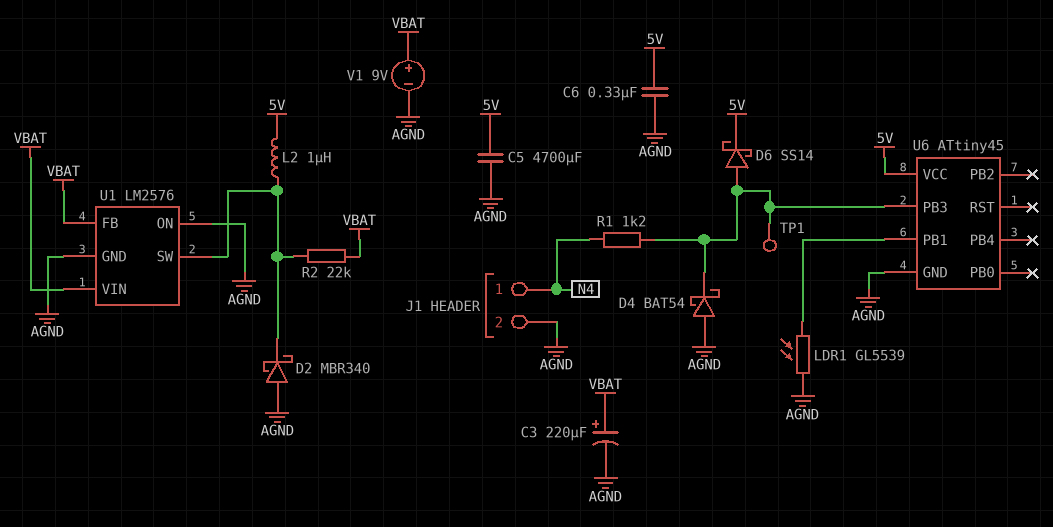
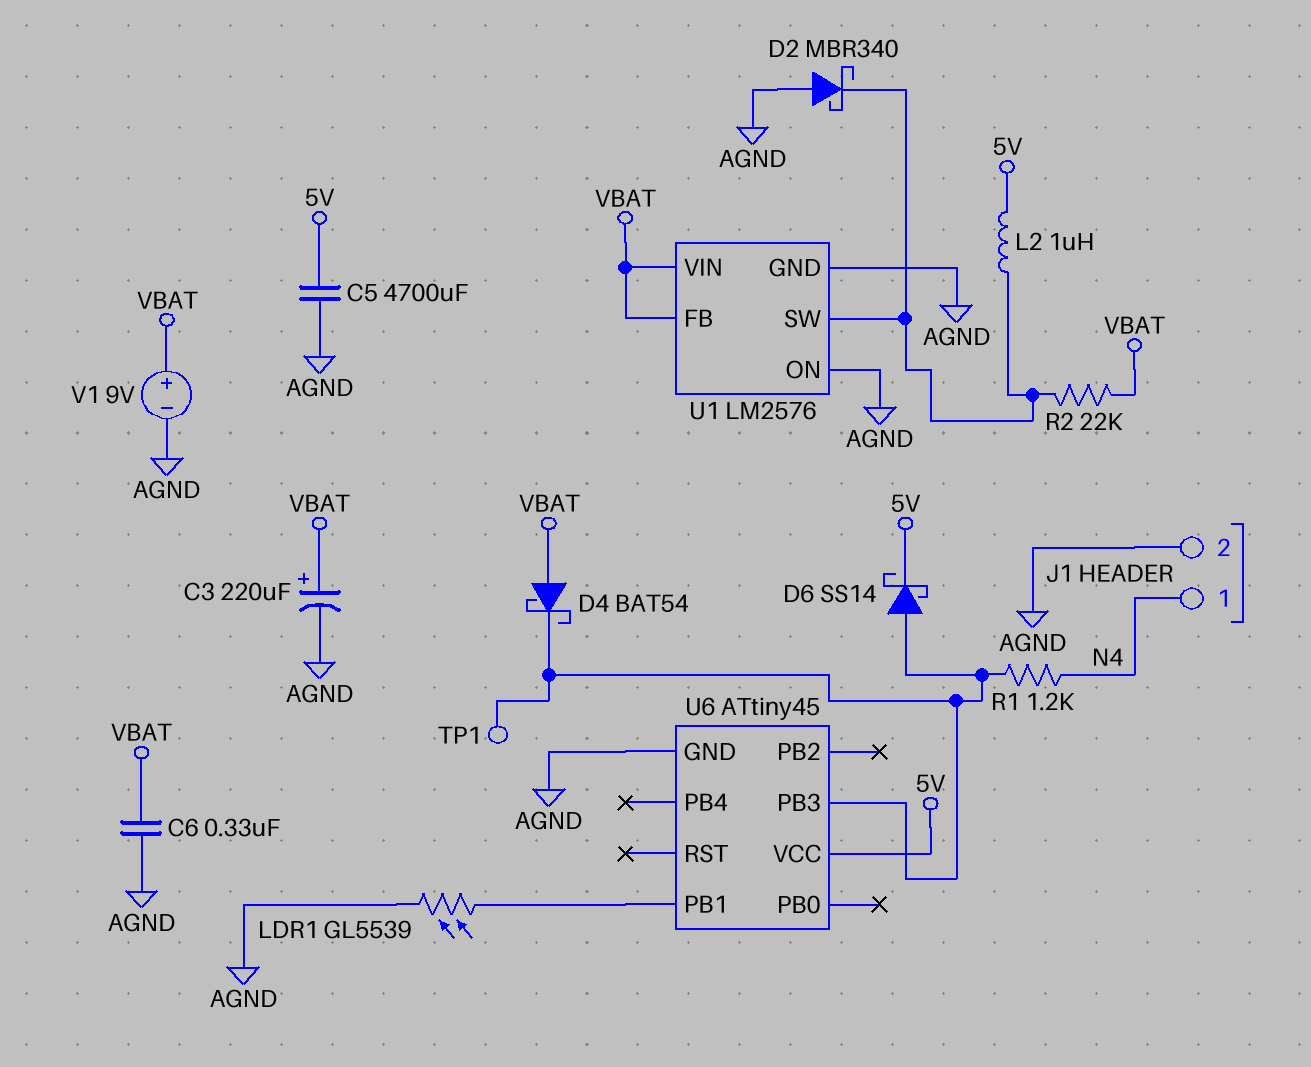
C6: 330nF (5V, AGND) -> 330nF (AGND, VBAT)
D4: schottky BAT54 (A AGND, K U6/PB3) -> schottky BAT54 (A VBAT, K U6/PB3)

